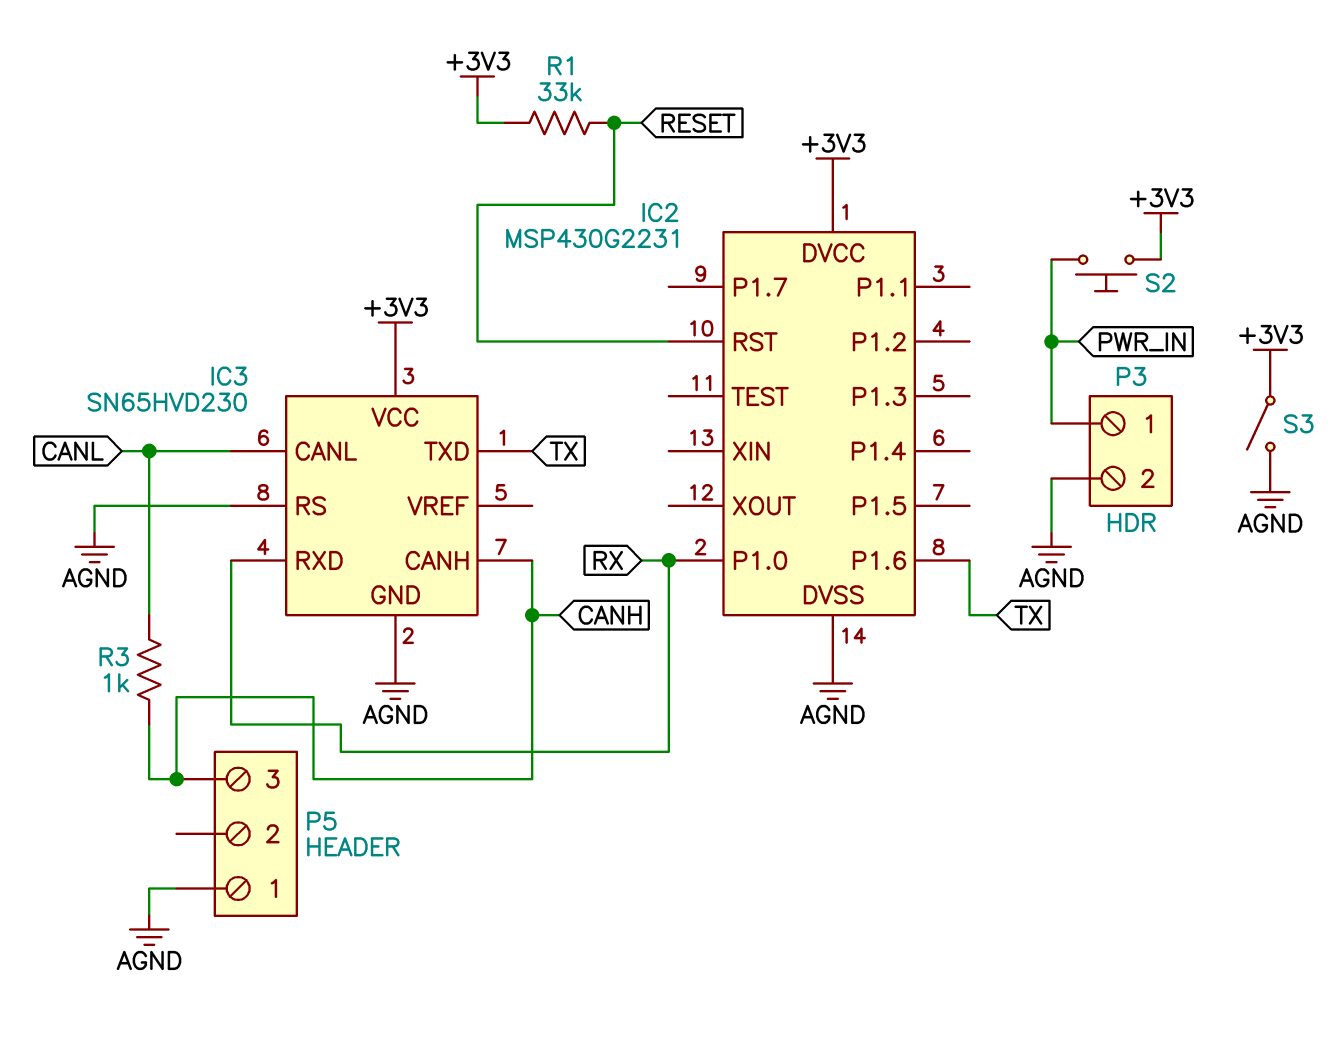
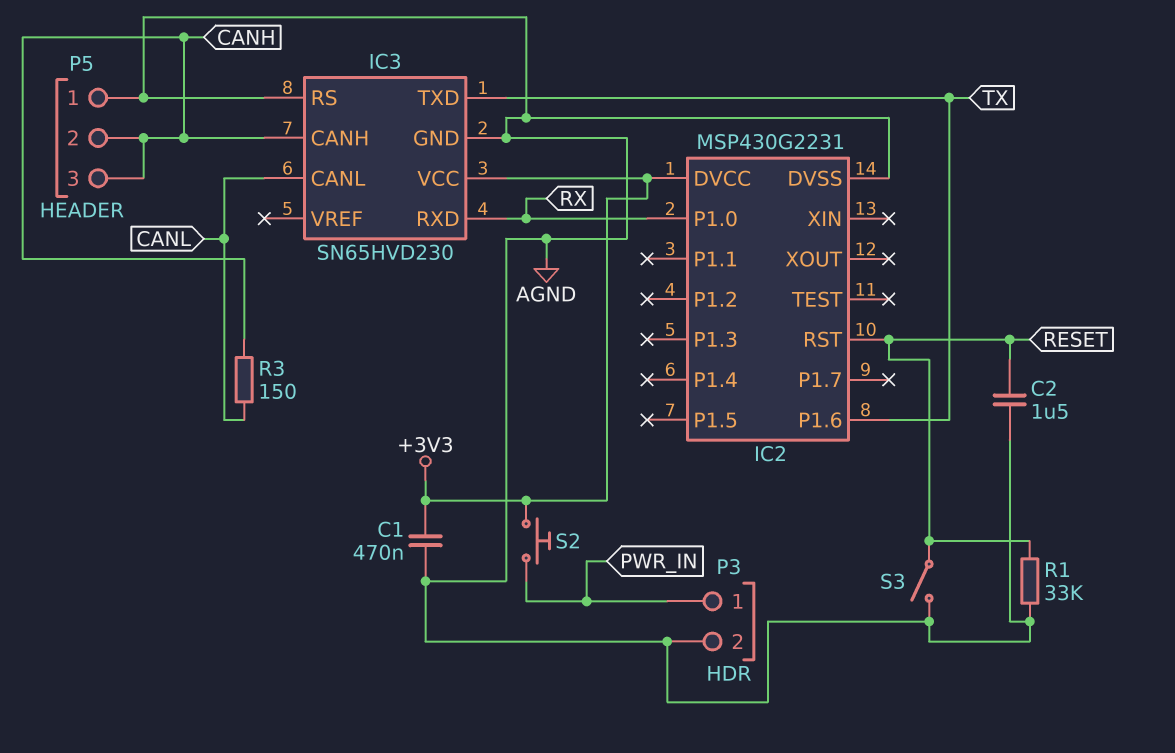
C1: none -> 470nF (+3V3, AGND)
C2: none -> 1.5uF (AGND, RESET)
P5 pin 2: none -> CANH
R1: 33k (+3V3, RESET) -> 33k (AGND, RESET)
R3: 1k (CANH, CANL) -> 150 (CANH, CANL)
S3: switch (+3V3, AGND) -> switch (AGND, RESET)

